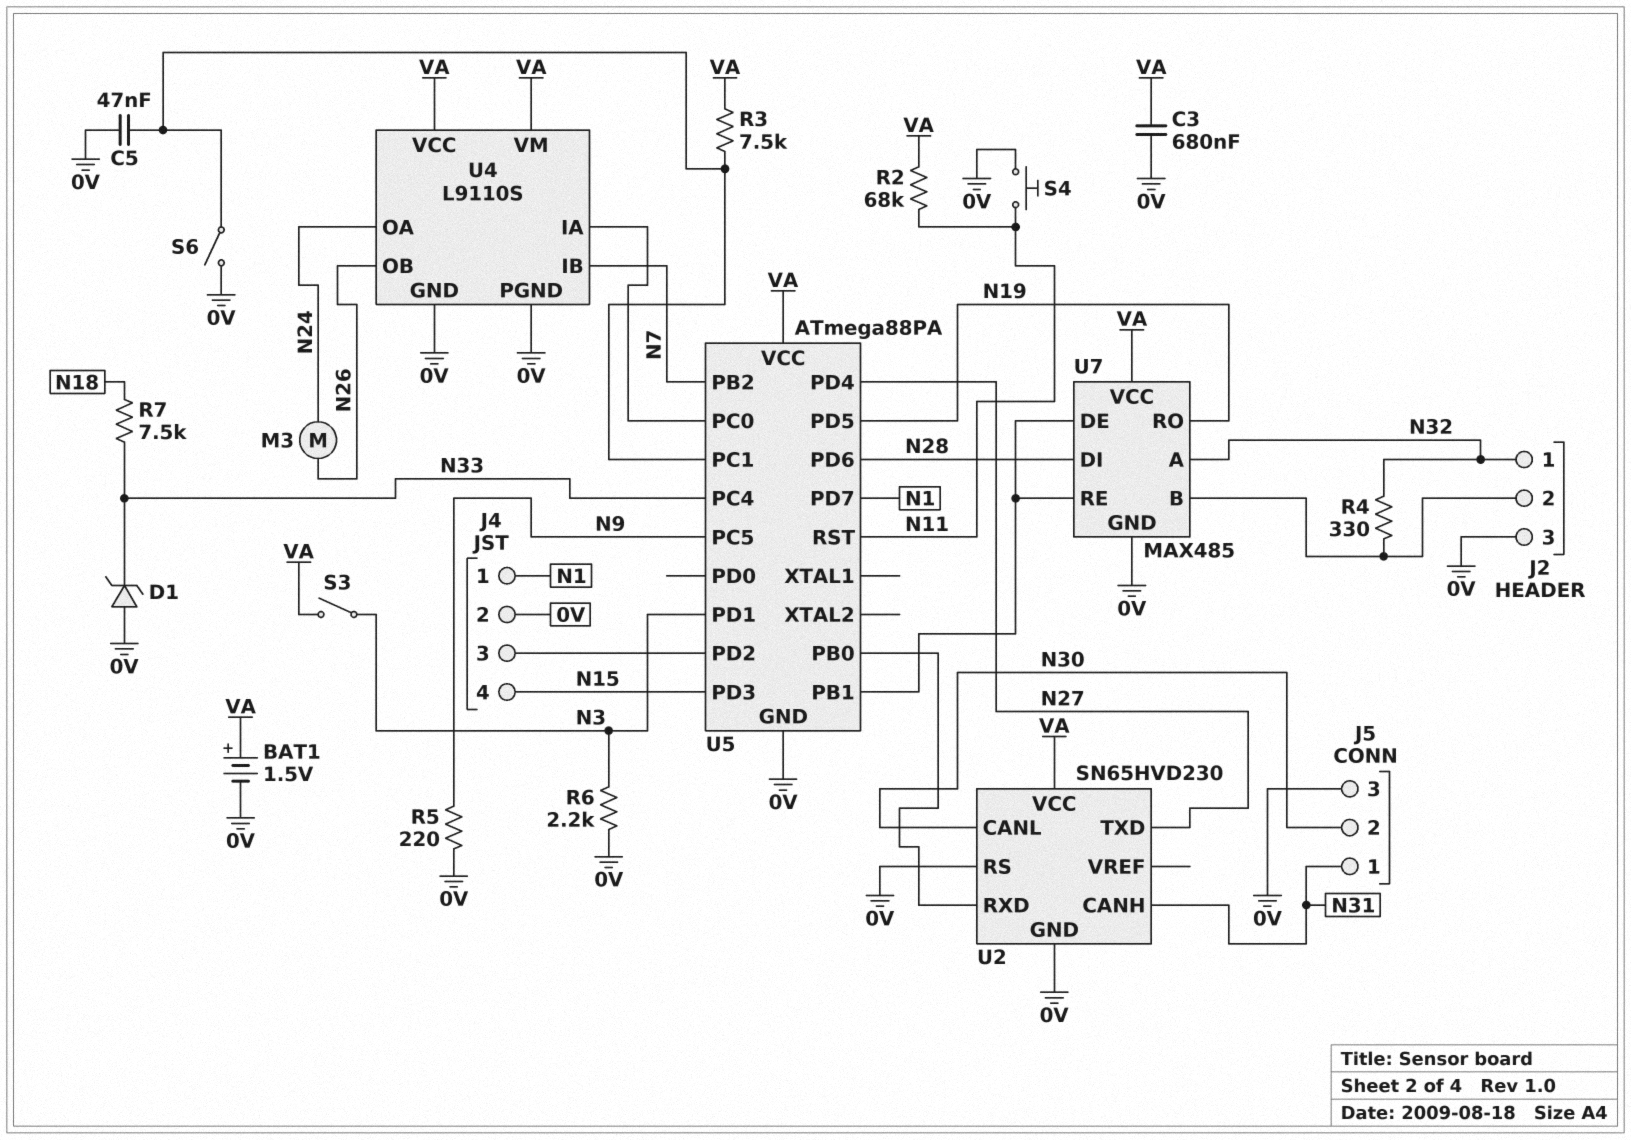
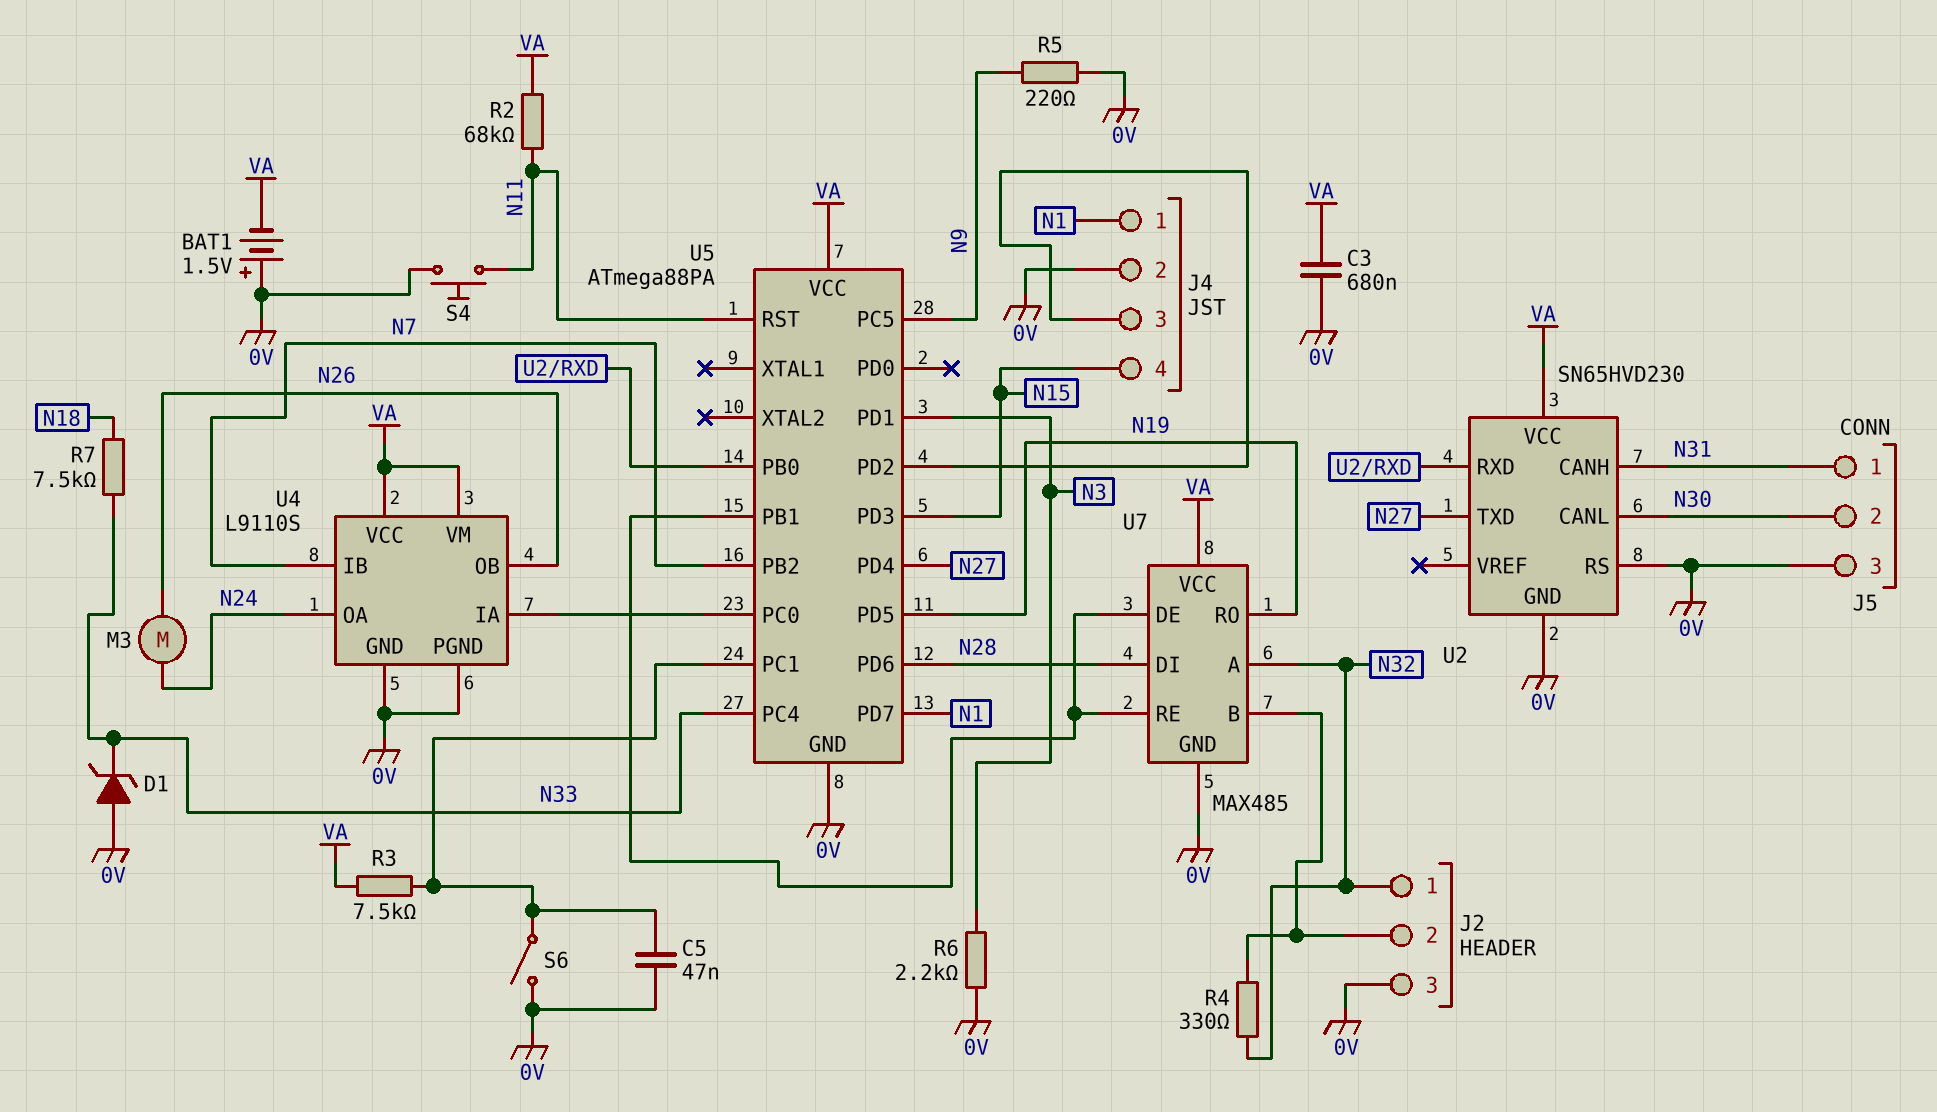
BAT1: 1.5V (plus VA, minus 0V) -> 1.5V (plus 0V, minus VA)
S3: switch (N3, VA) -> none

